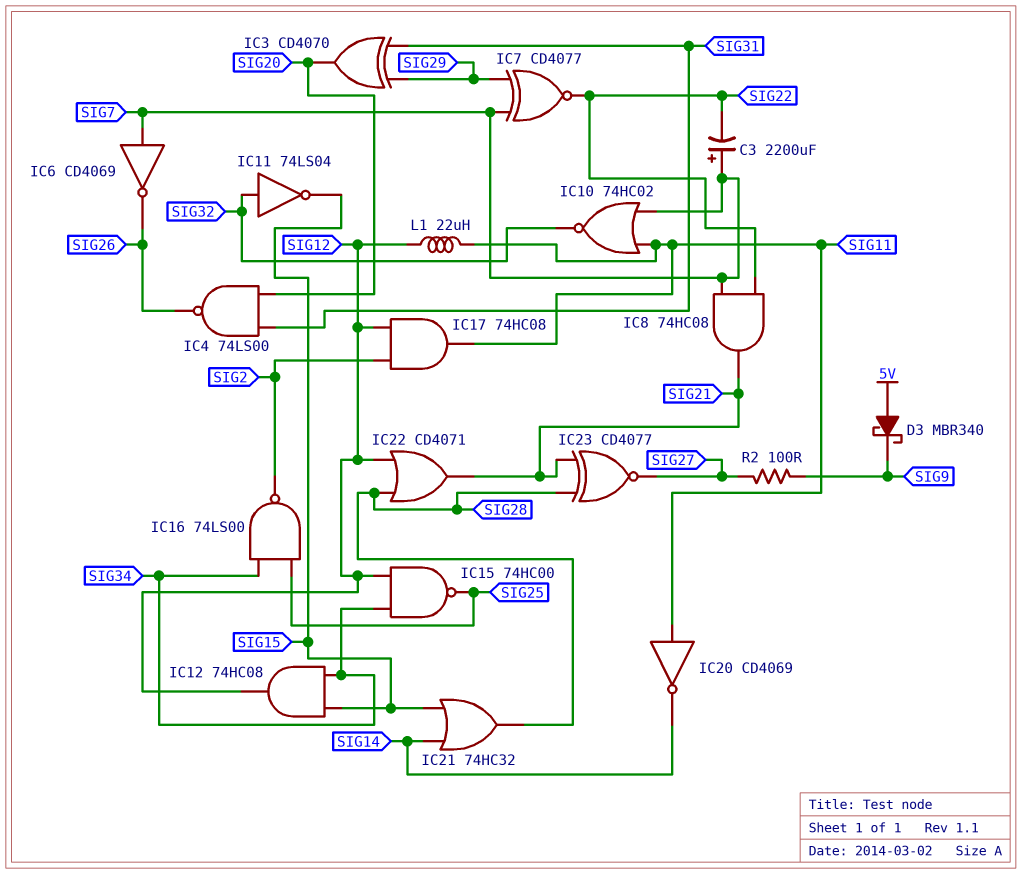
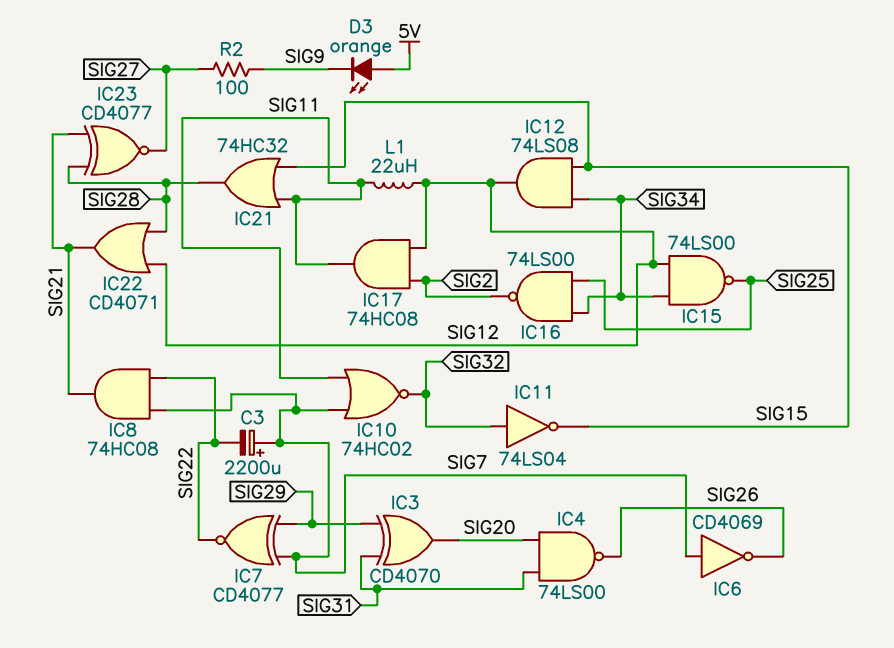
D3: schottky MBR340 (A 5V, K SIG9) -> LED orange (A 5V, K SIG9)
IC12: AND 74HC08 (in SIG15, in SIG34, out SIG12) -> AND 74LS08 (in SIG15, in SIG34, out SIG12)
IC15: NAND 74HC00 (in SIG12, in SIG34, out SIG25) -> NAND 74LS00 (in SIG12, in SIG34, out SIG25)
IC20: NOT CD4069 (in SIG11, out SIG14) -> none
IC21: OR 74HC32 (in SIG14, in SIG15, out SIG28) -> OR 74HC32 (in SIG11, in SIG15, out SIG28)

